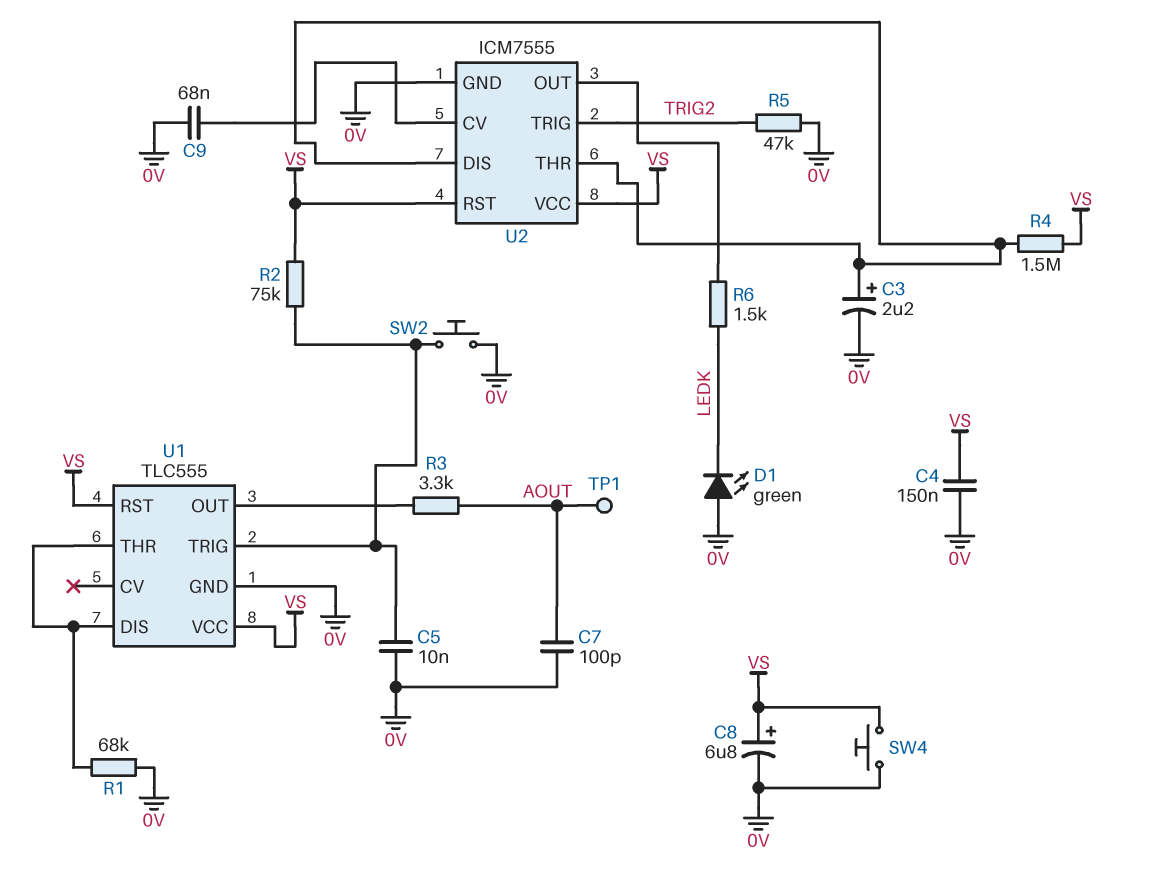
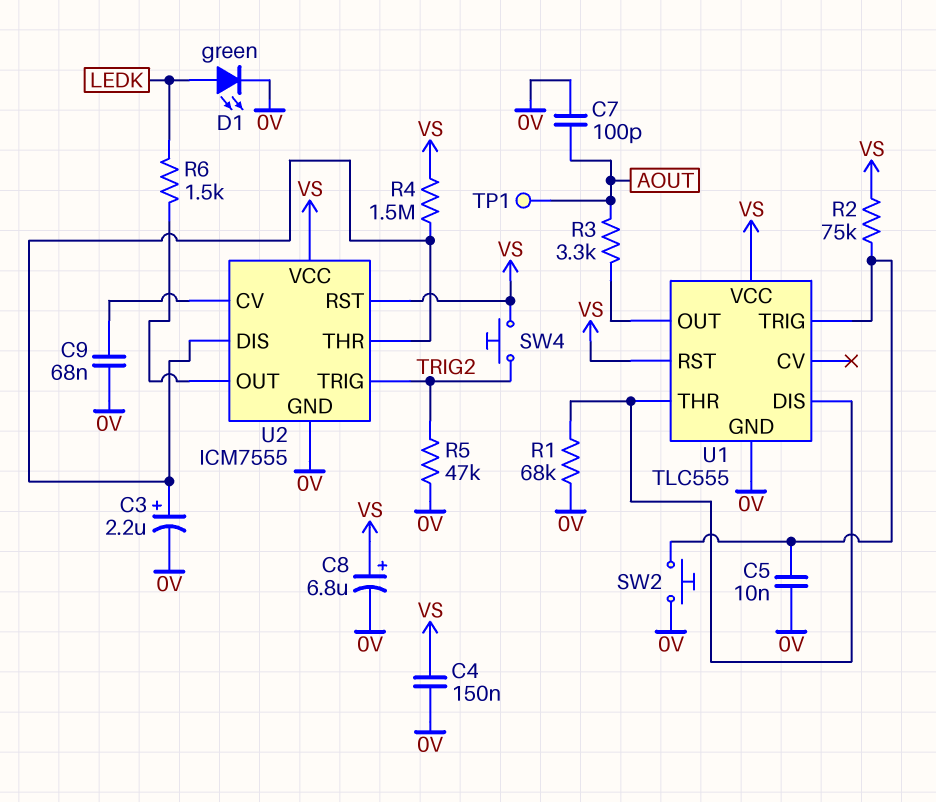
D1: LED green (A 0V, K LEDK) -> LED green (A LEDK, K 0V)
SW4: button (0V, VS) -> button (TRIG2, VS)

